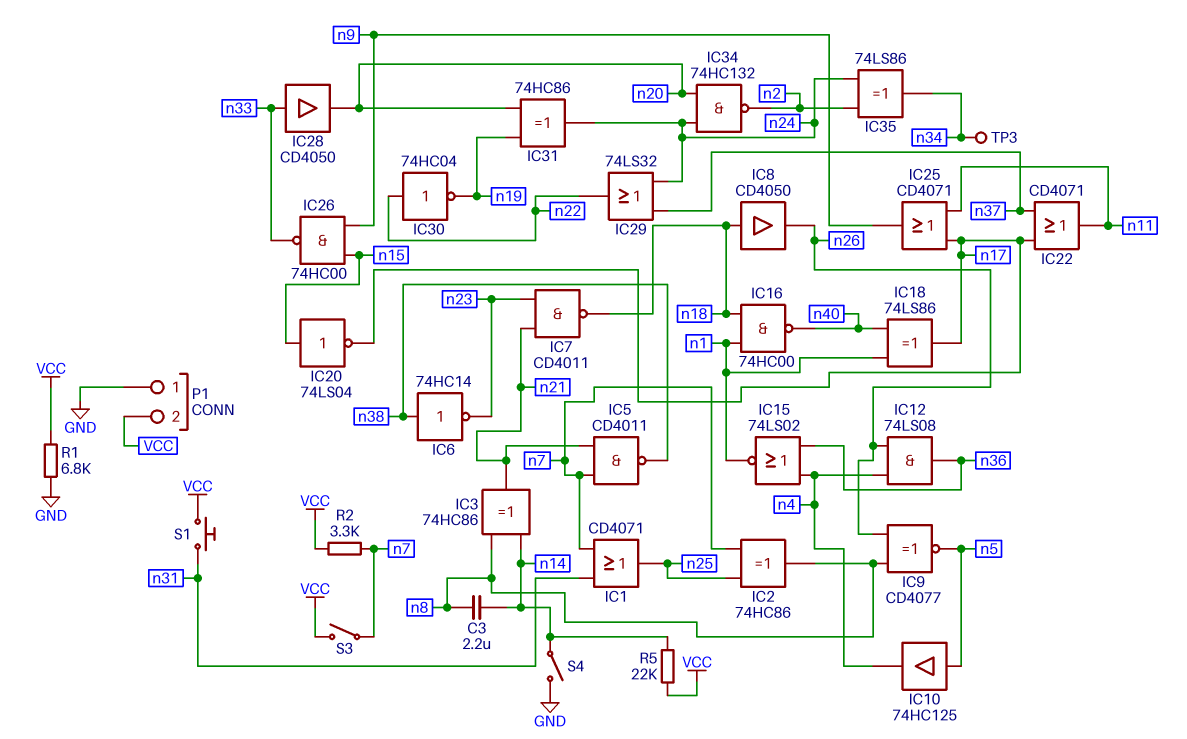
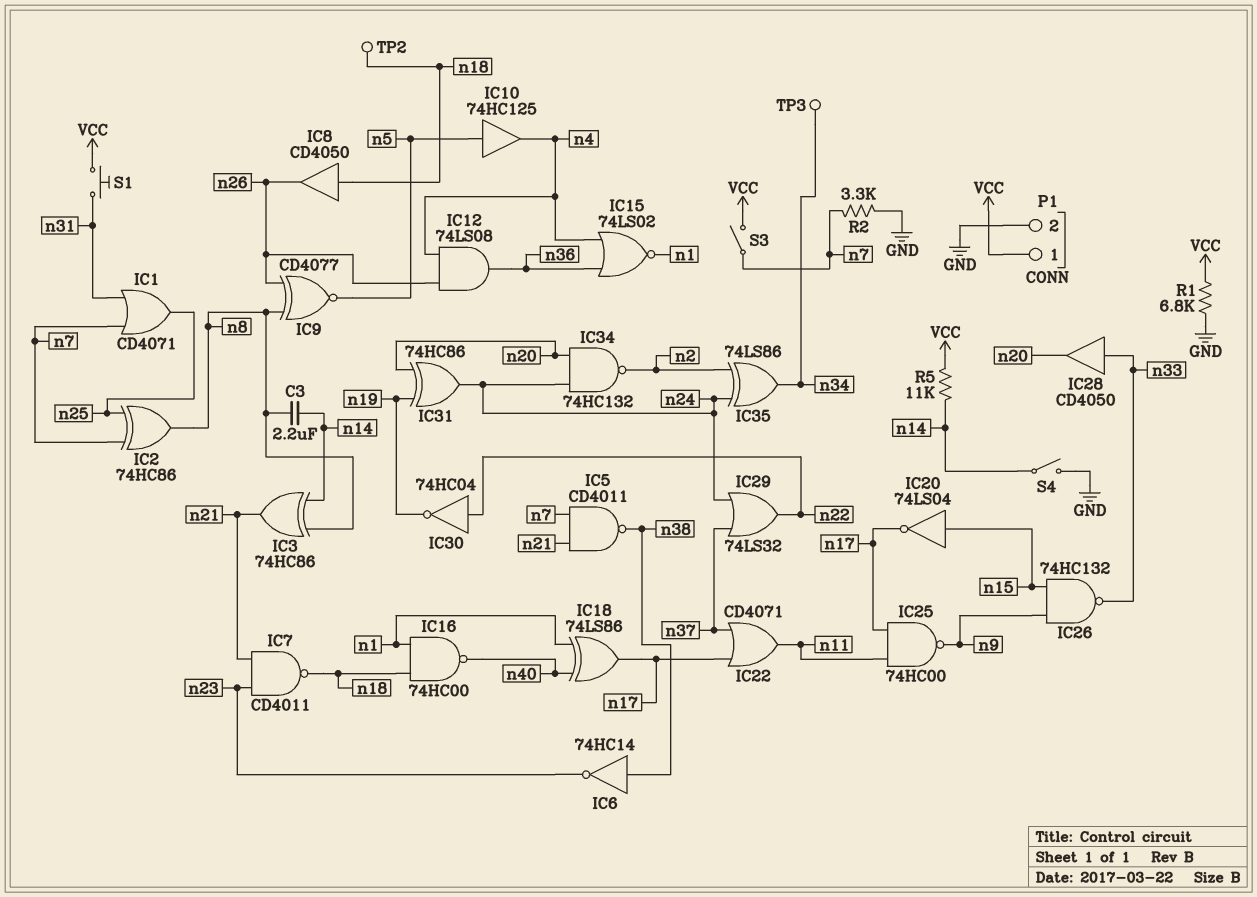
IC25: OR CD4071 (in n11, in n17, out n9) -> NAND 74HC00 (in n11, in n17, out n9)
IC26: NAND 74HC00 (in n9, in n15, out n33) -> NAND 74HC132 (in n9, in n15, out n33)
P1 pin 1: GND -> VCC
P1 pin 2: VCC -> GND
R2: 3.3k (VCC, n7) -> 3.3k (GND, n7)
R5: 22k (VCC, n14) -> 11k (VCC, n14)
TP2: none -> test point (n18)

